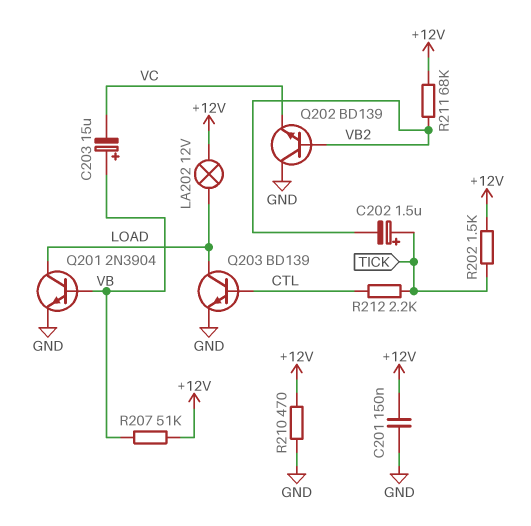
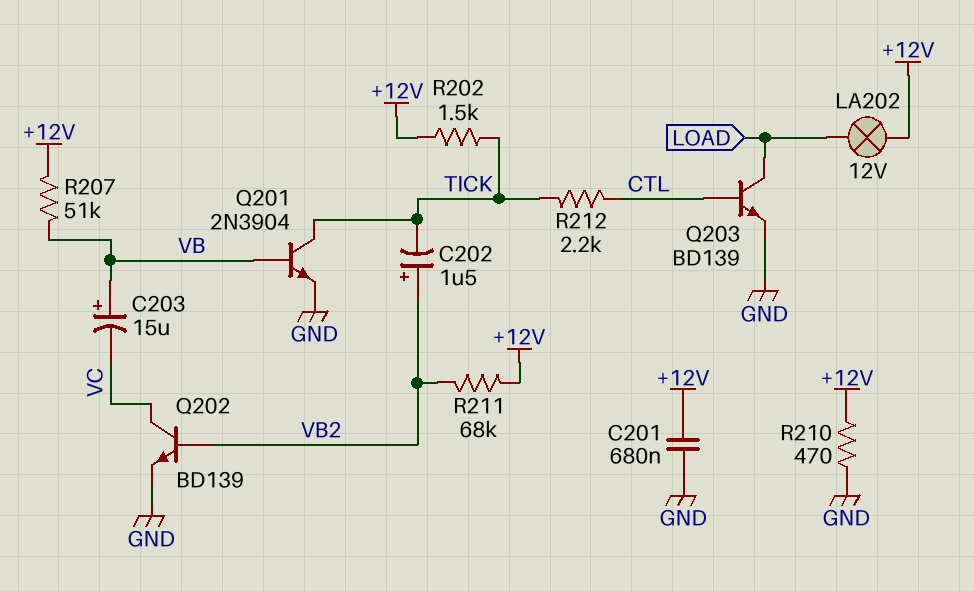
C201: 150nF (+12V, GND) -> 680nF (+12V, GND)
C202: 1.5uF (plus TICK, minus VB2) -> 1.5uF (plus VB2, minus TICK)
Q201: NPN 2N3904 (B VB, C LOAD, E GND) -> NPN 2N3904 (B VB, C TICK, E GND)
Q202: NPN BD139 (B VB2, C GND, E VC) -> NPN BD139 (B VB2, C VC, E GND)

